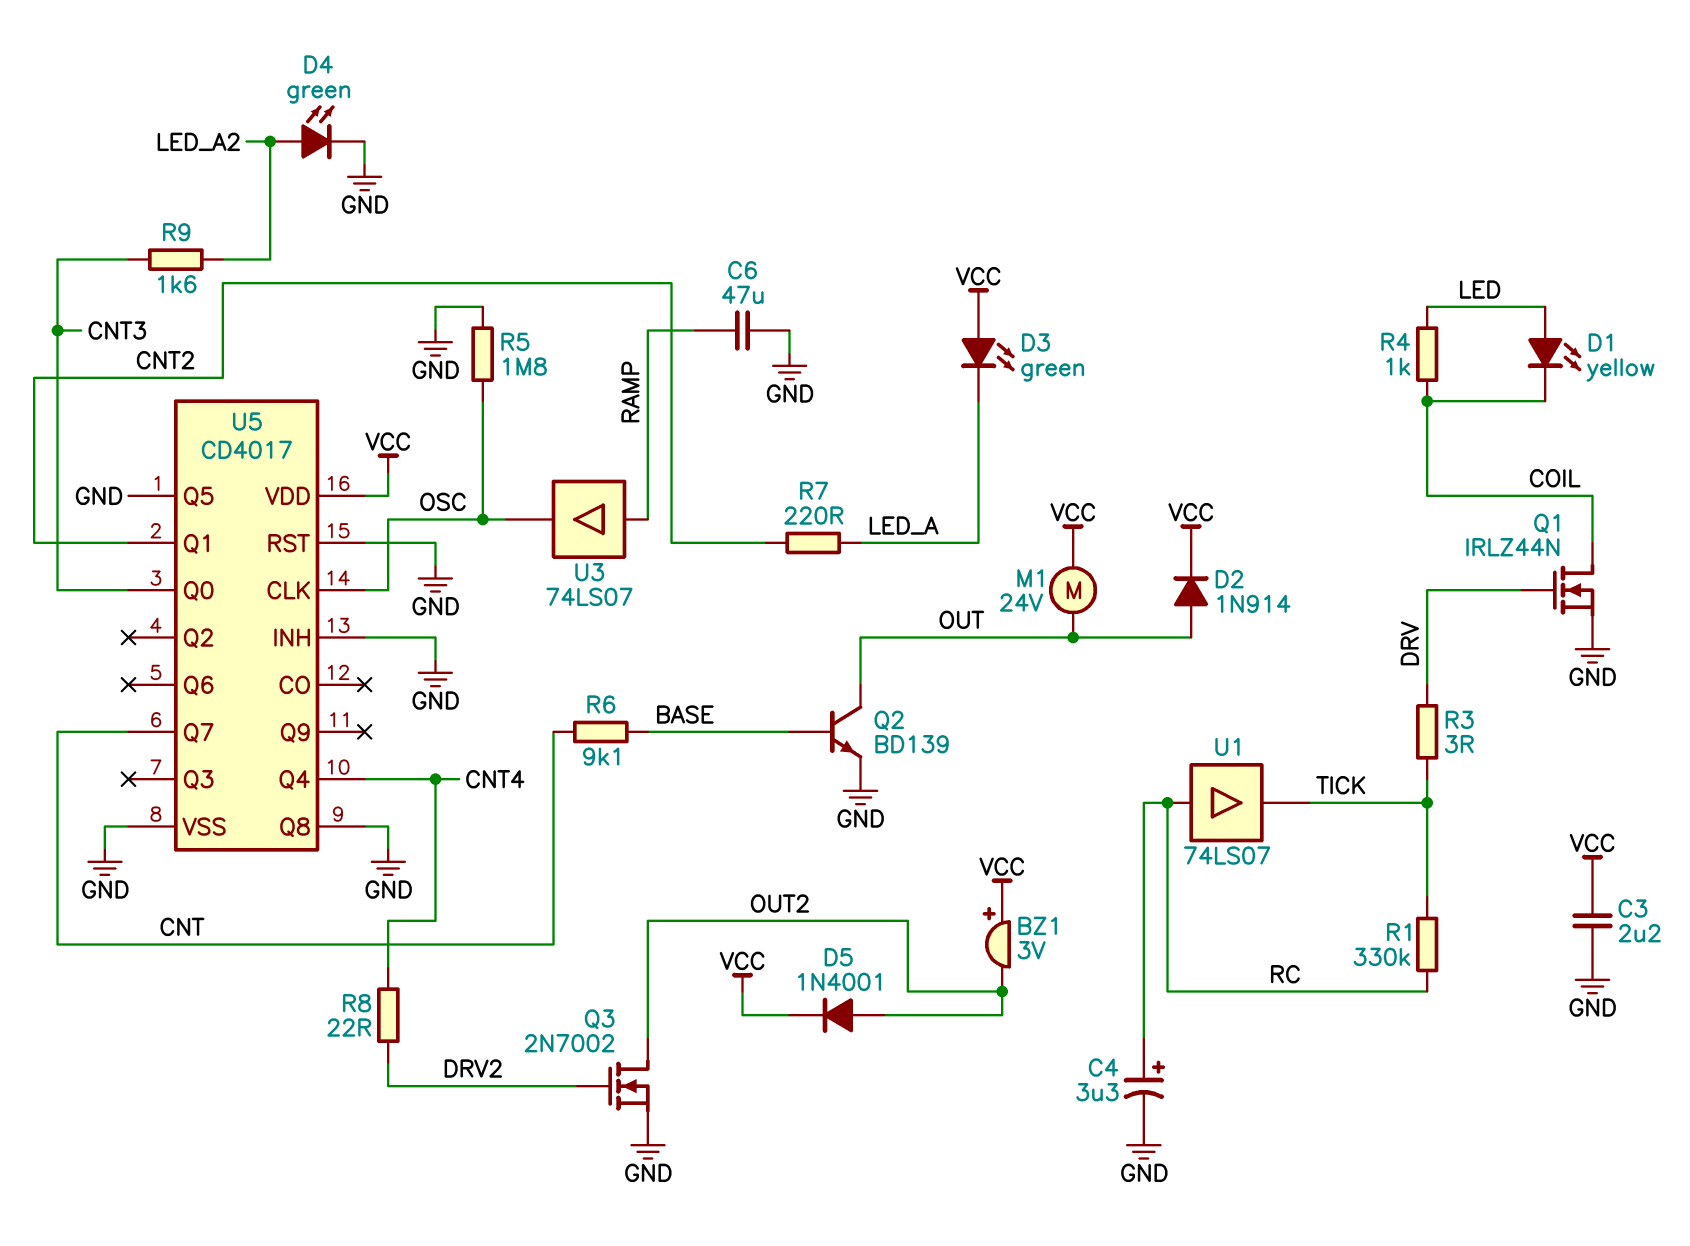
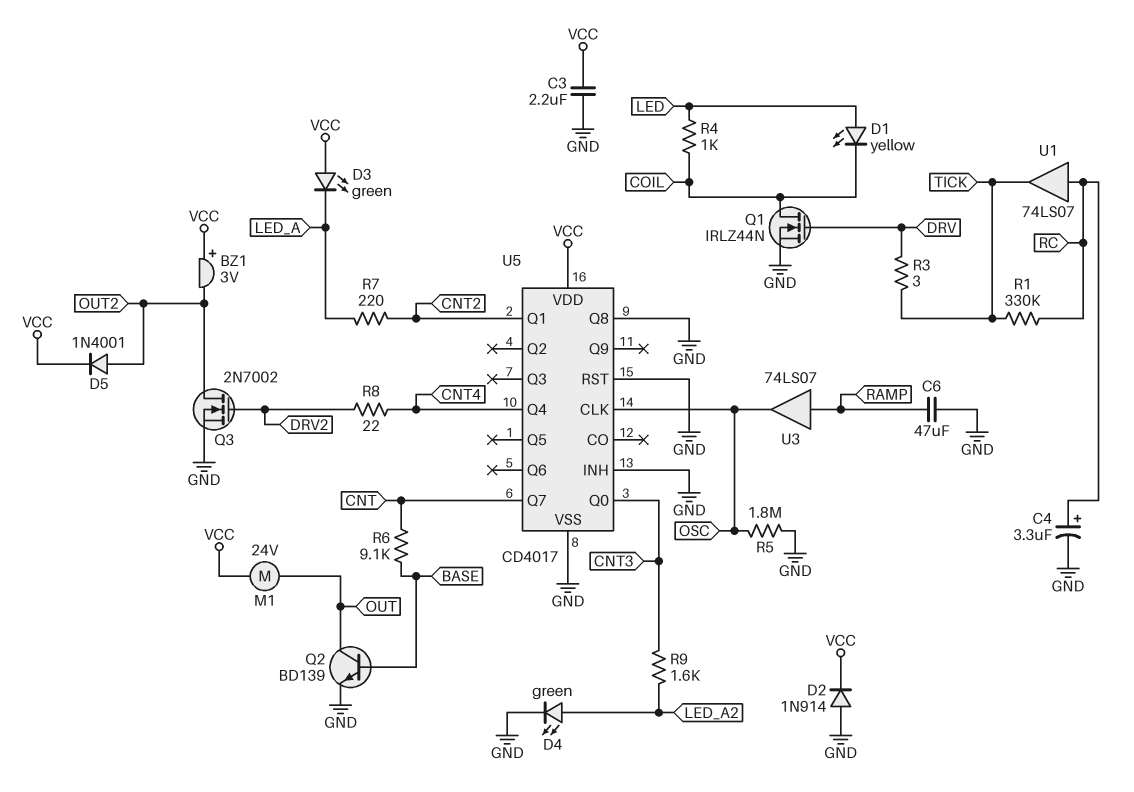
D2: diode 1N914 (A OUT, K VCC) -> diode 1N914 (A GND, K VCC)
U5 pin Q5: GND -> none

